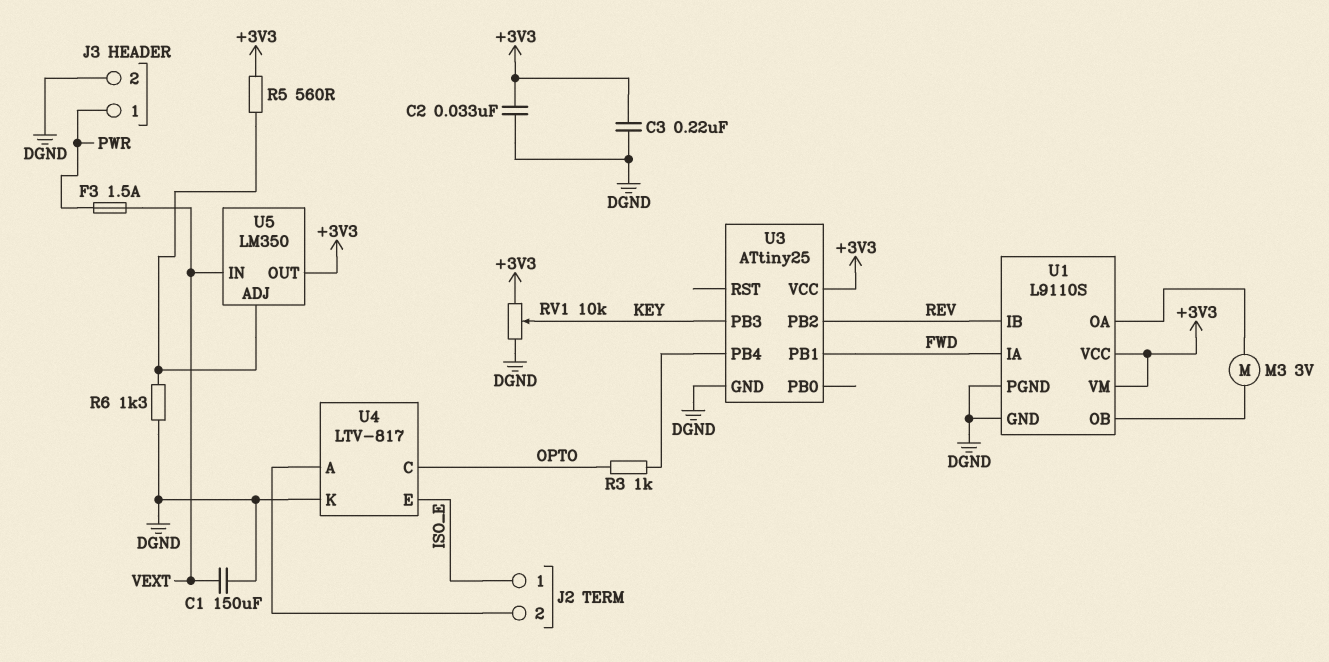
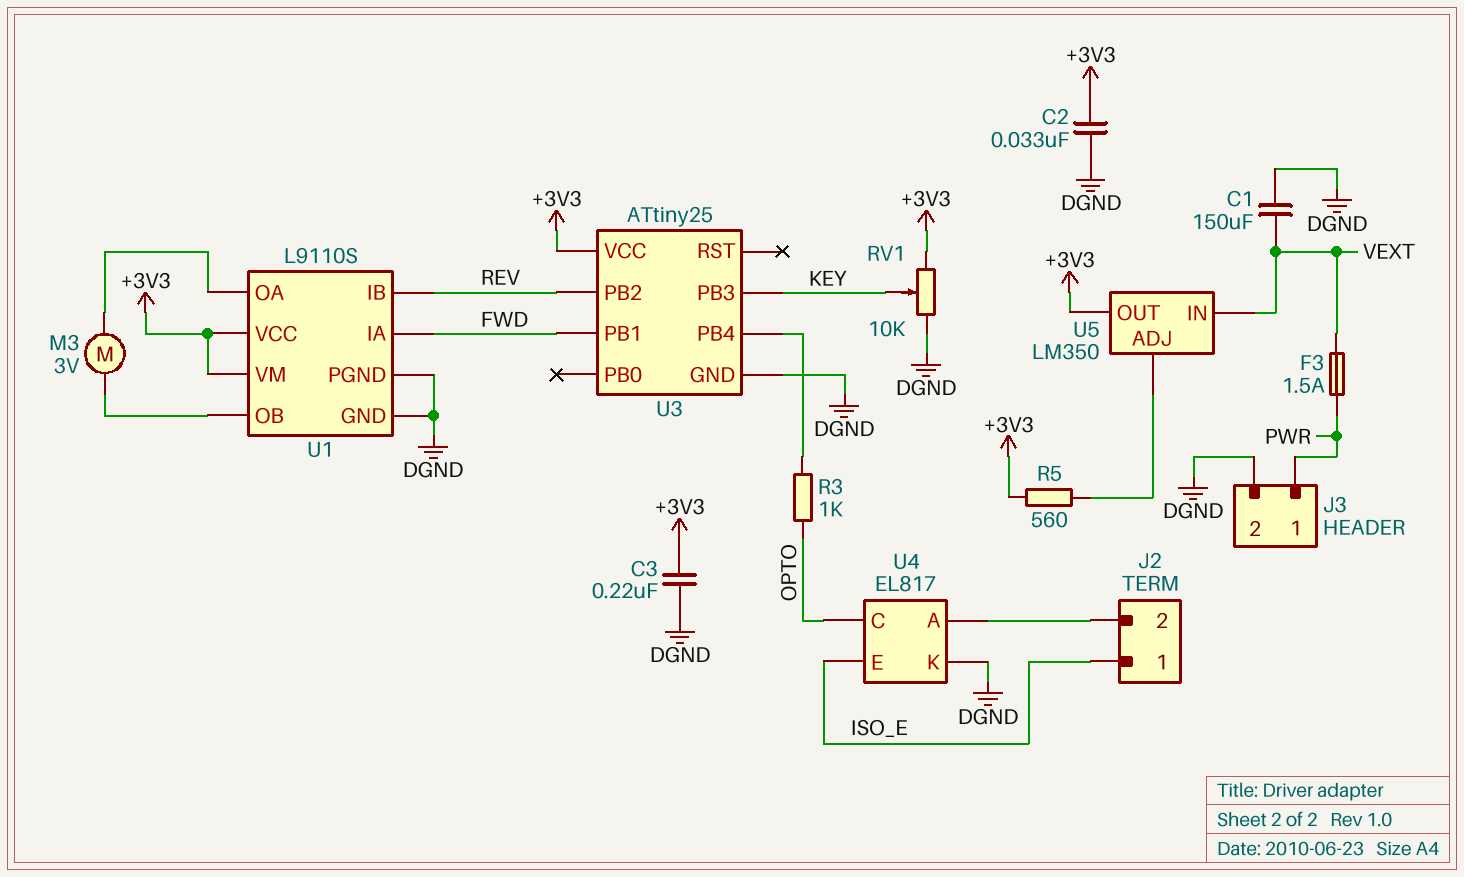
R6: 1.3k (DGND, U5/ADJ) -> none
U4: LTV-817 -> EL817

